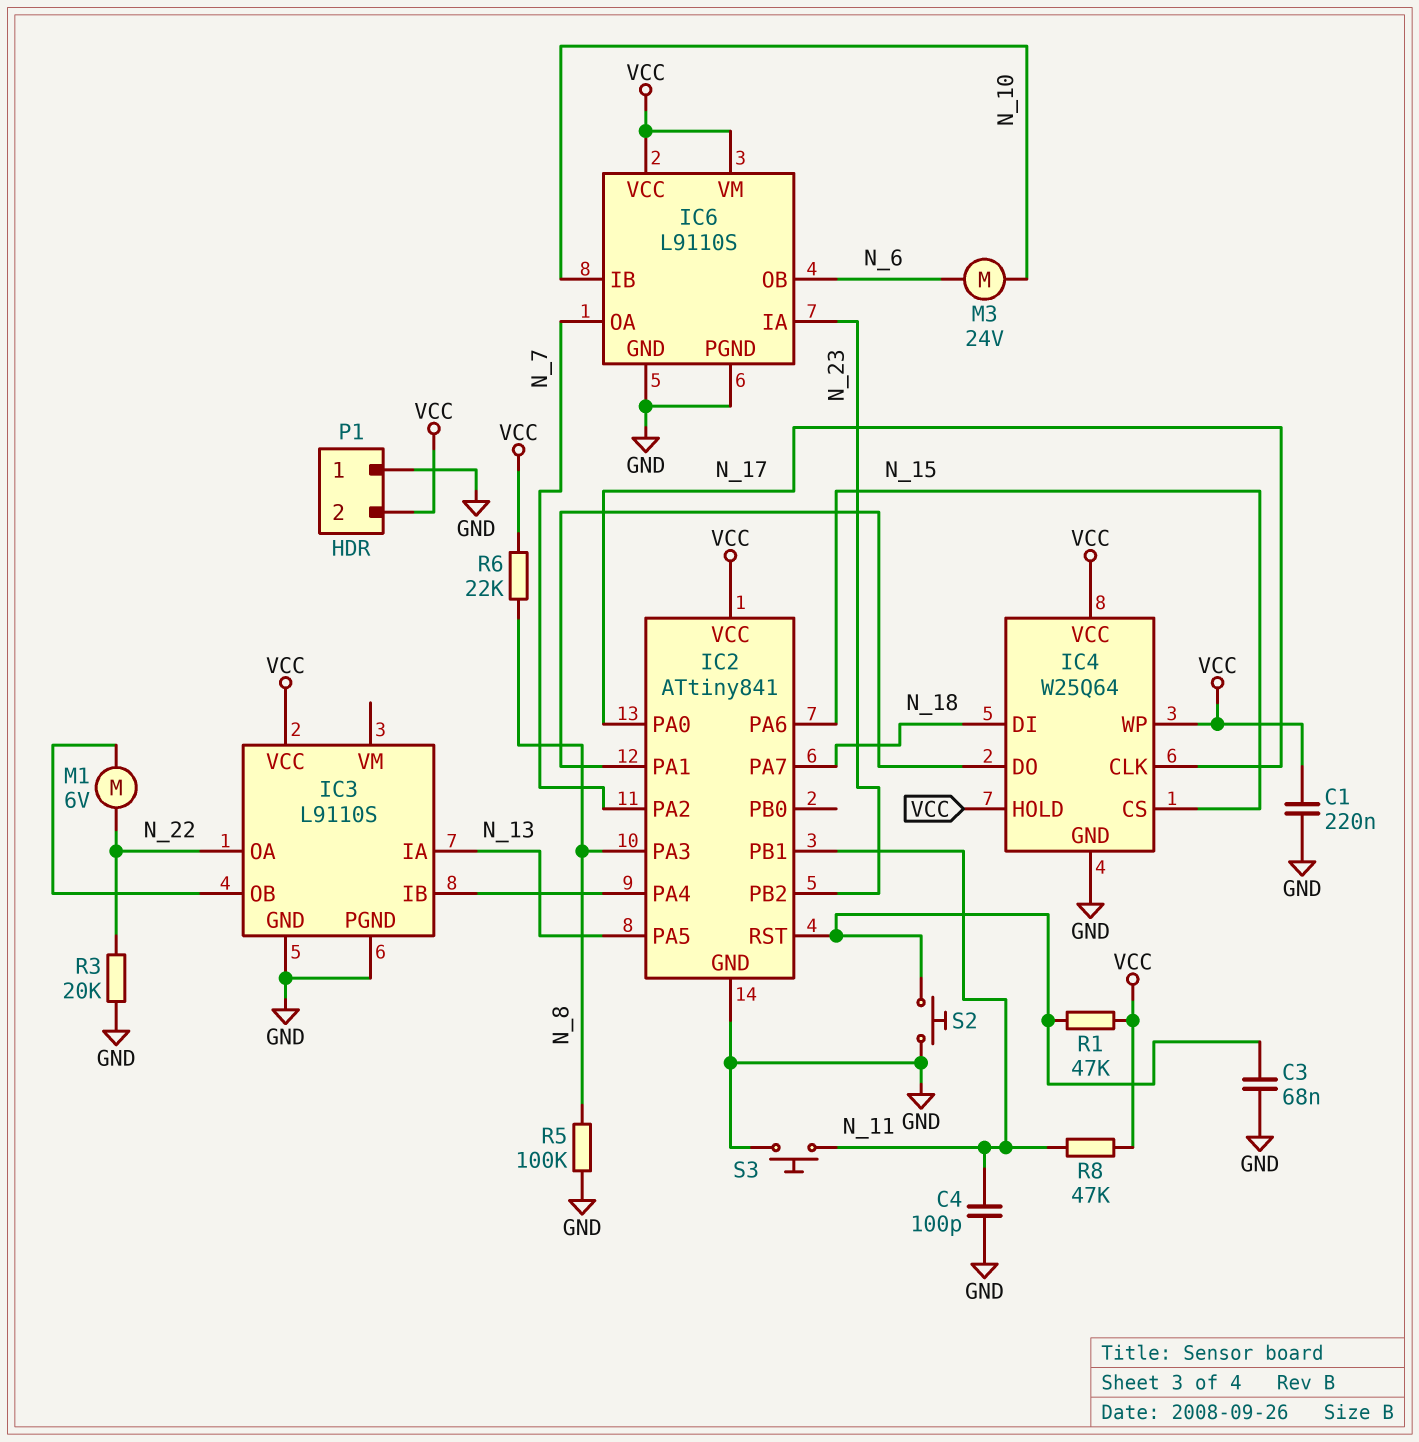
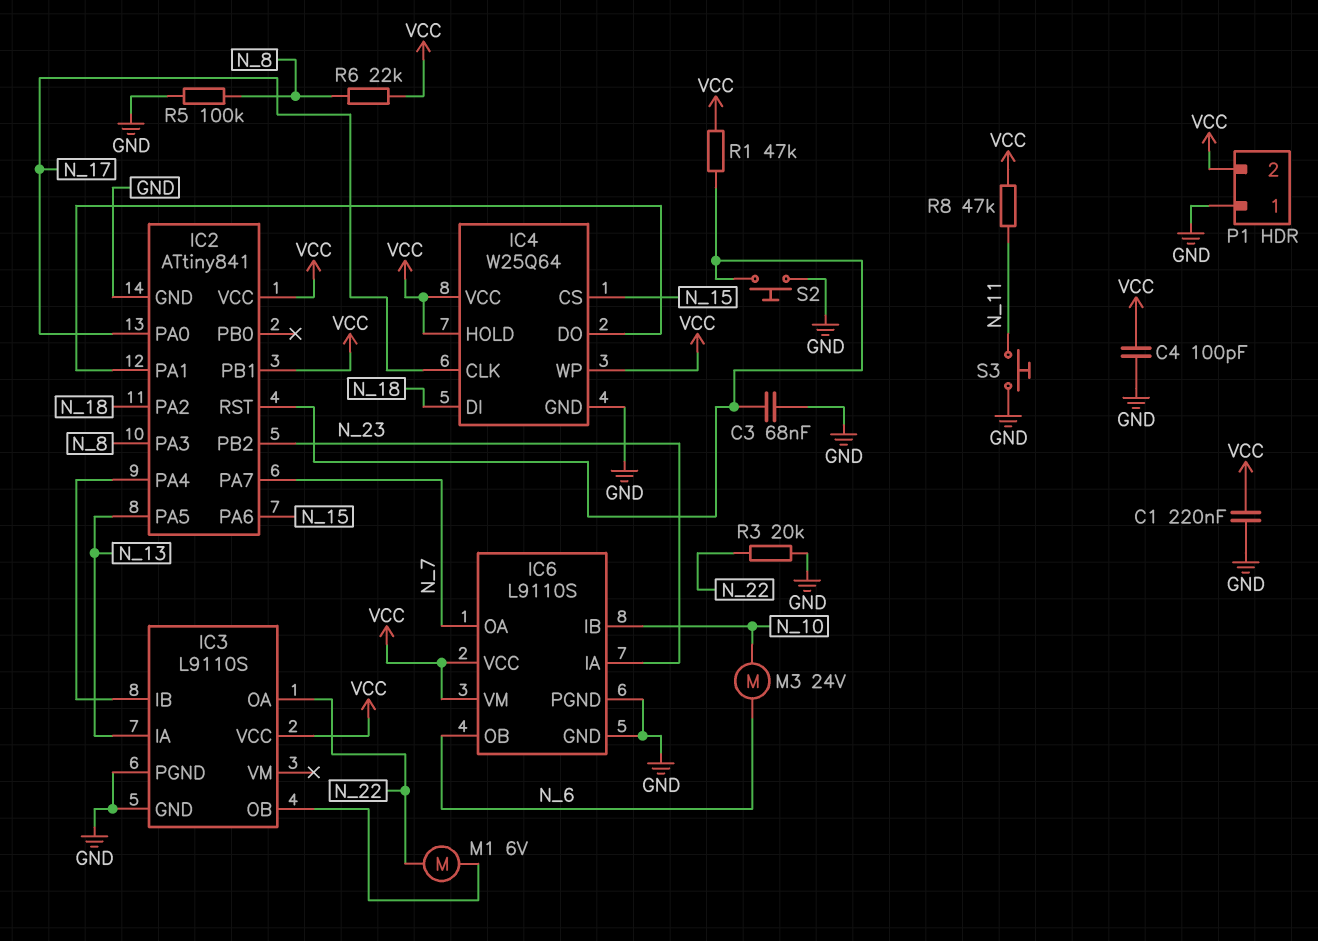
C4: 100pF (GND, N_11) -> 100pF (GND, VCC)
IC2 pin PA2: N_7 -> N_18
IC2 pin PA7: N_18 -> N_7
IC2 pin PB1: N_11 -> VCC

